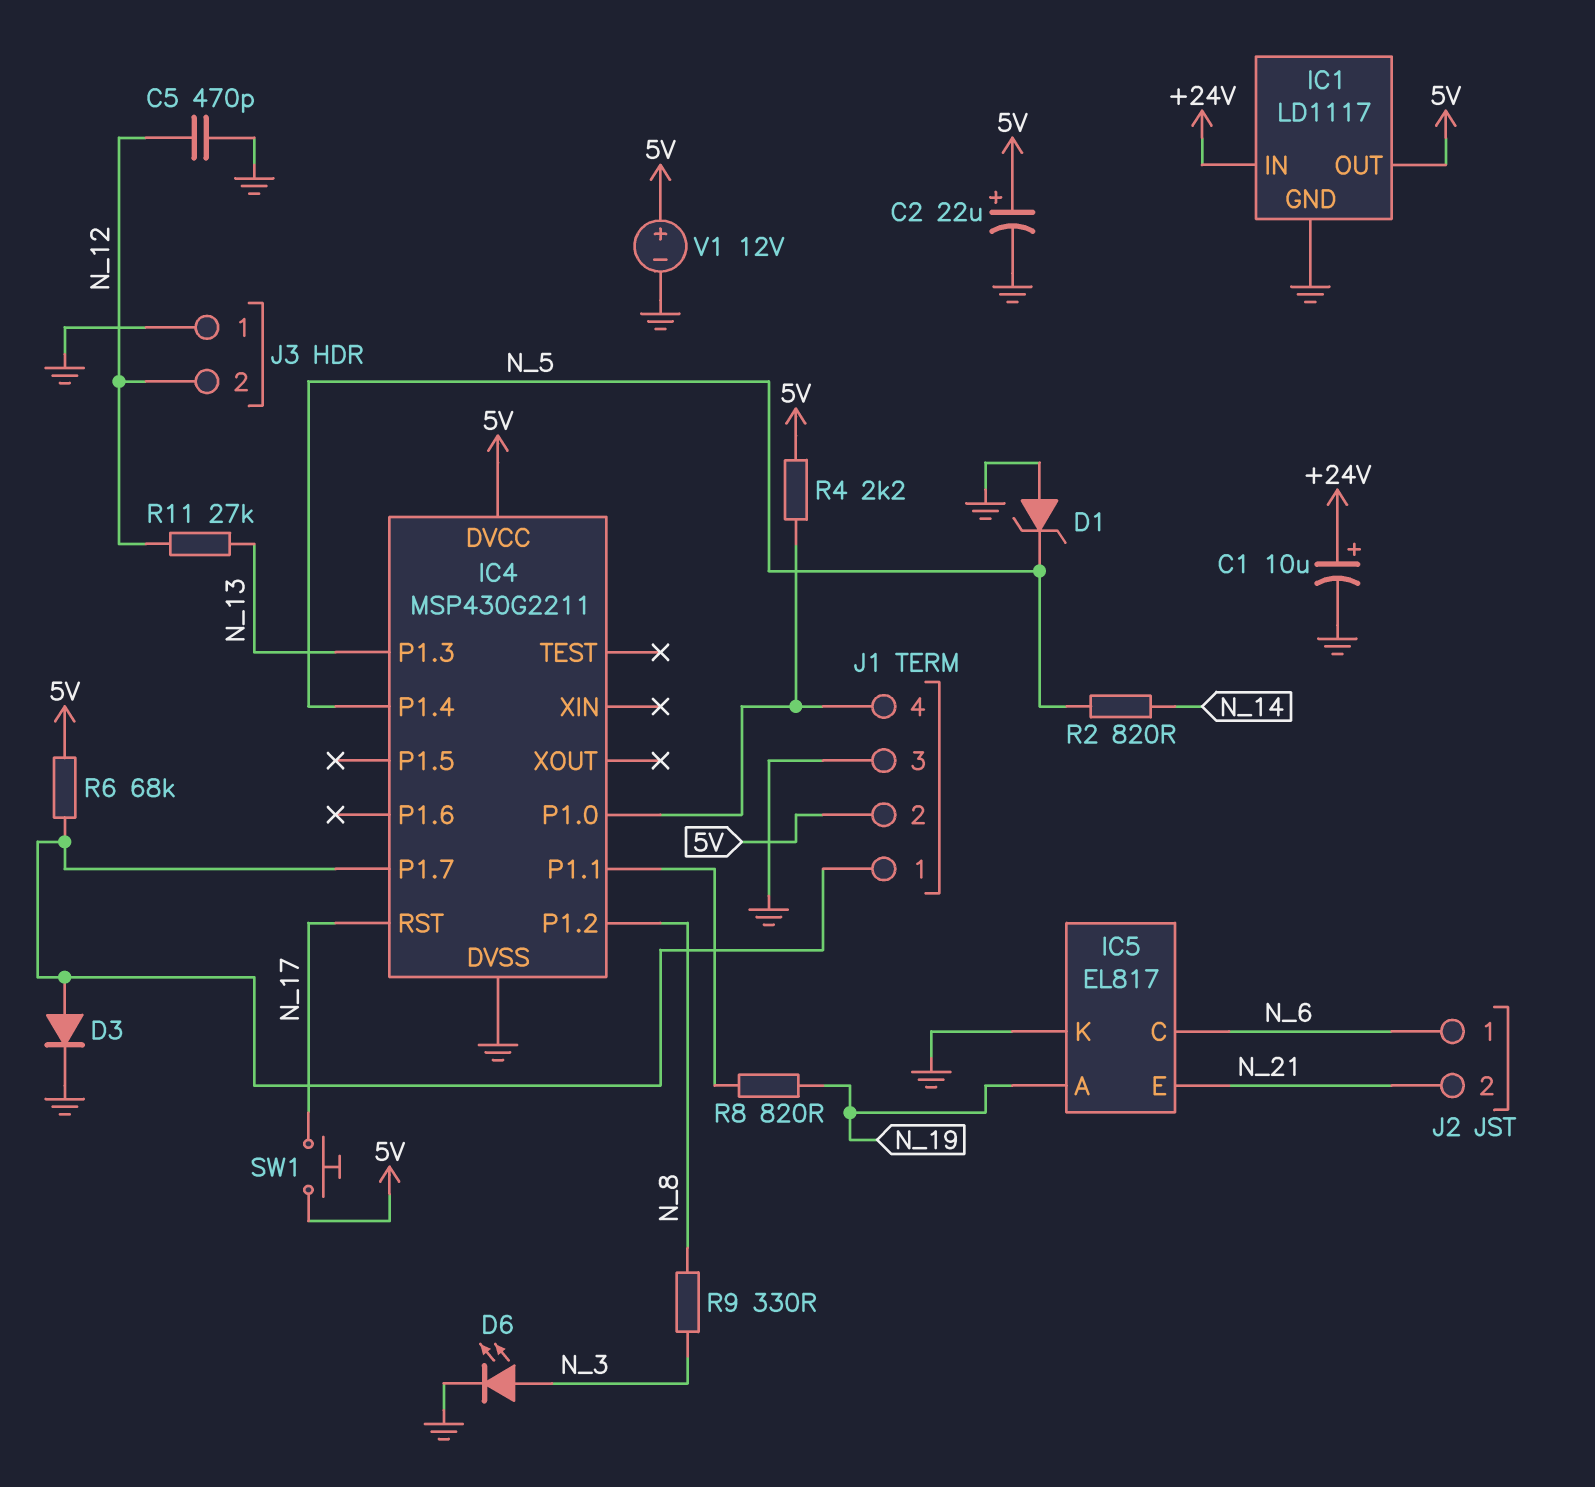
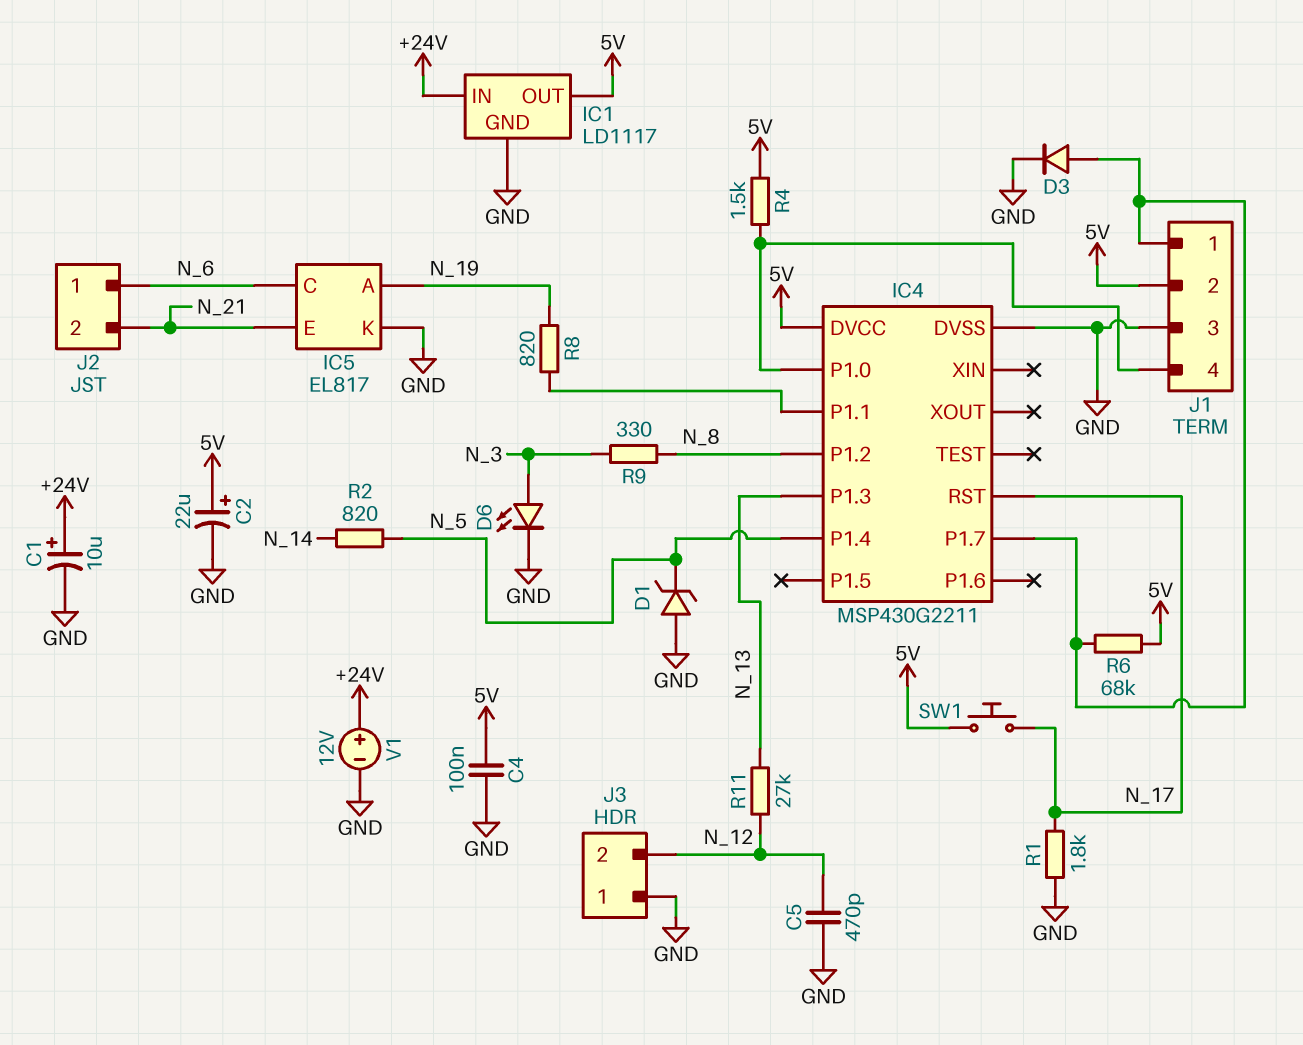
C4: none -> 100nF (5V, GND)
R1: none -> 1.8k (GND, N_17)
R4: 2.2k (5V, IC4/P1.0) -> 1.5k (5V, IC4/P1.0)
V1: 12V (plus 5V, minus GND) -> 12V (plus +24V, minus GND)

